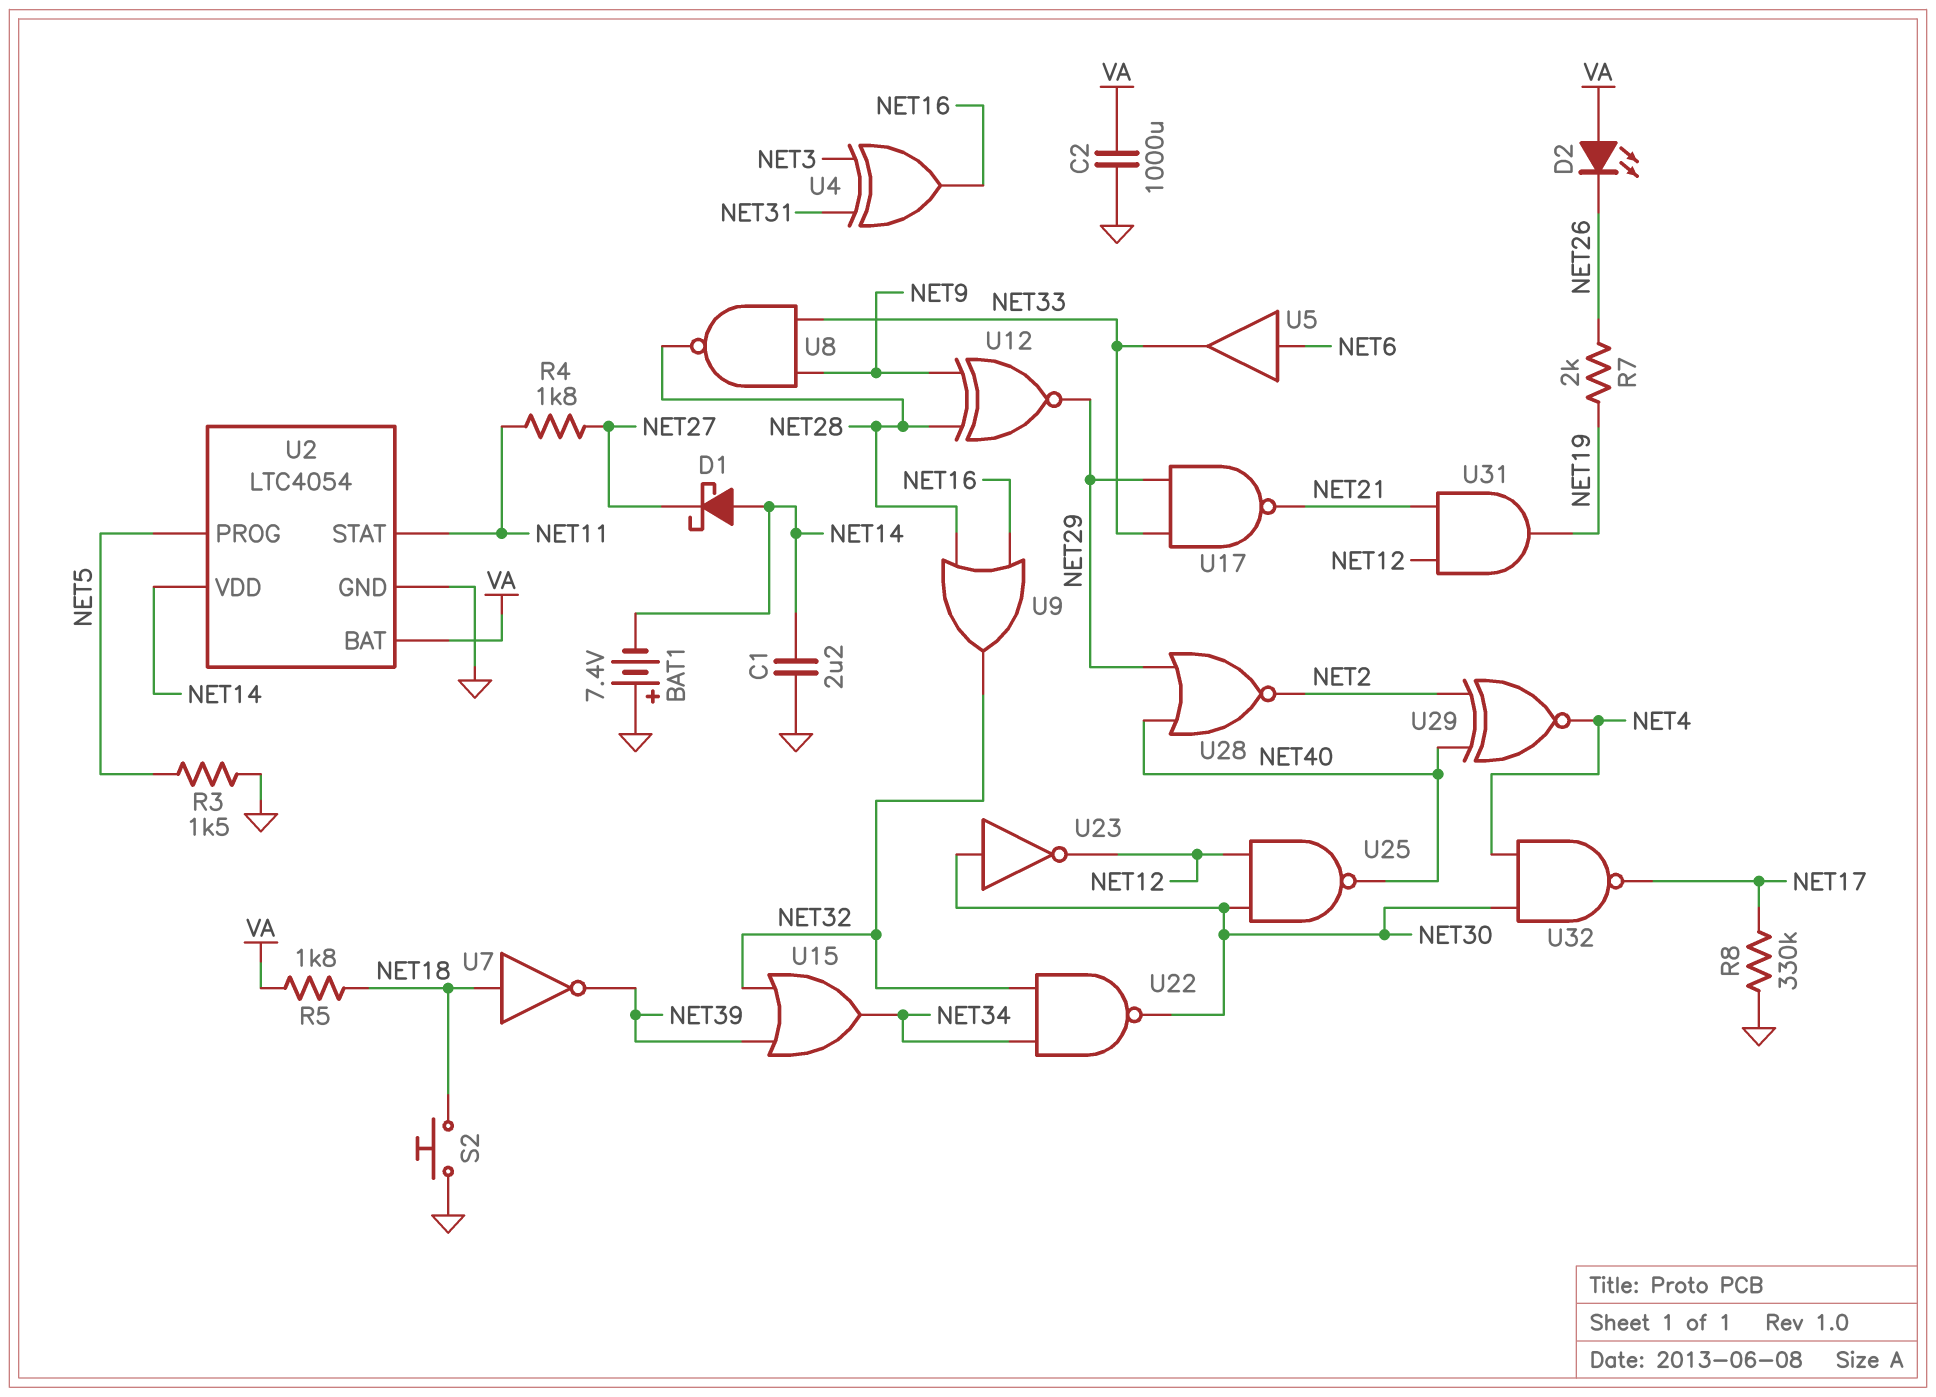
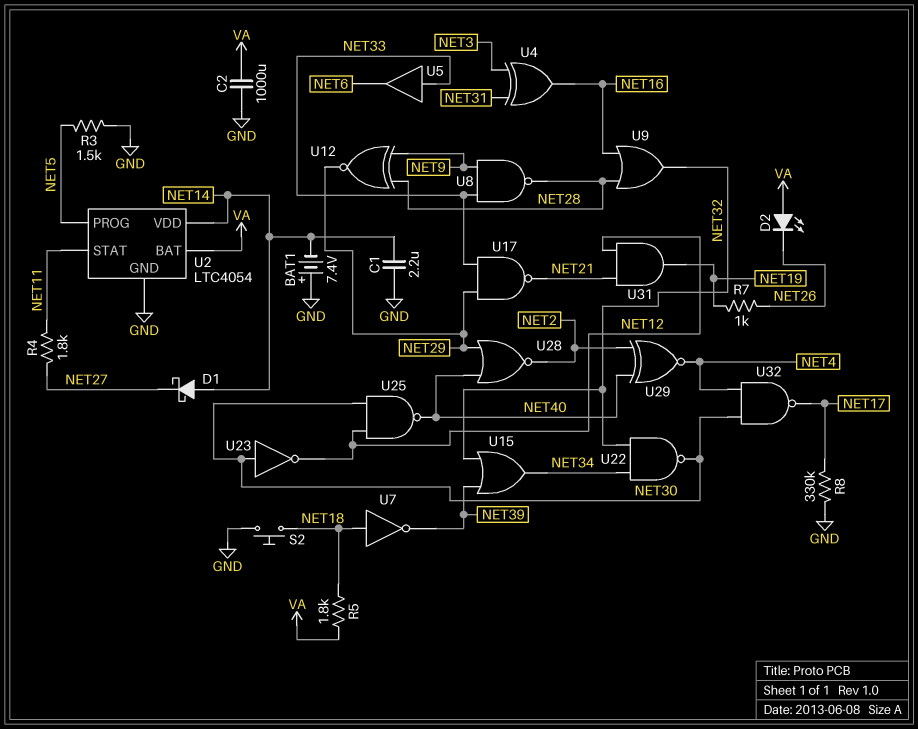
R7: 2k (NET19, NET26) -> 1k (NET19, NET26)
U5: buffer (in NET6, out NET33) -> buffer (in NET33, out NET6)

